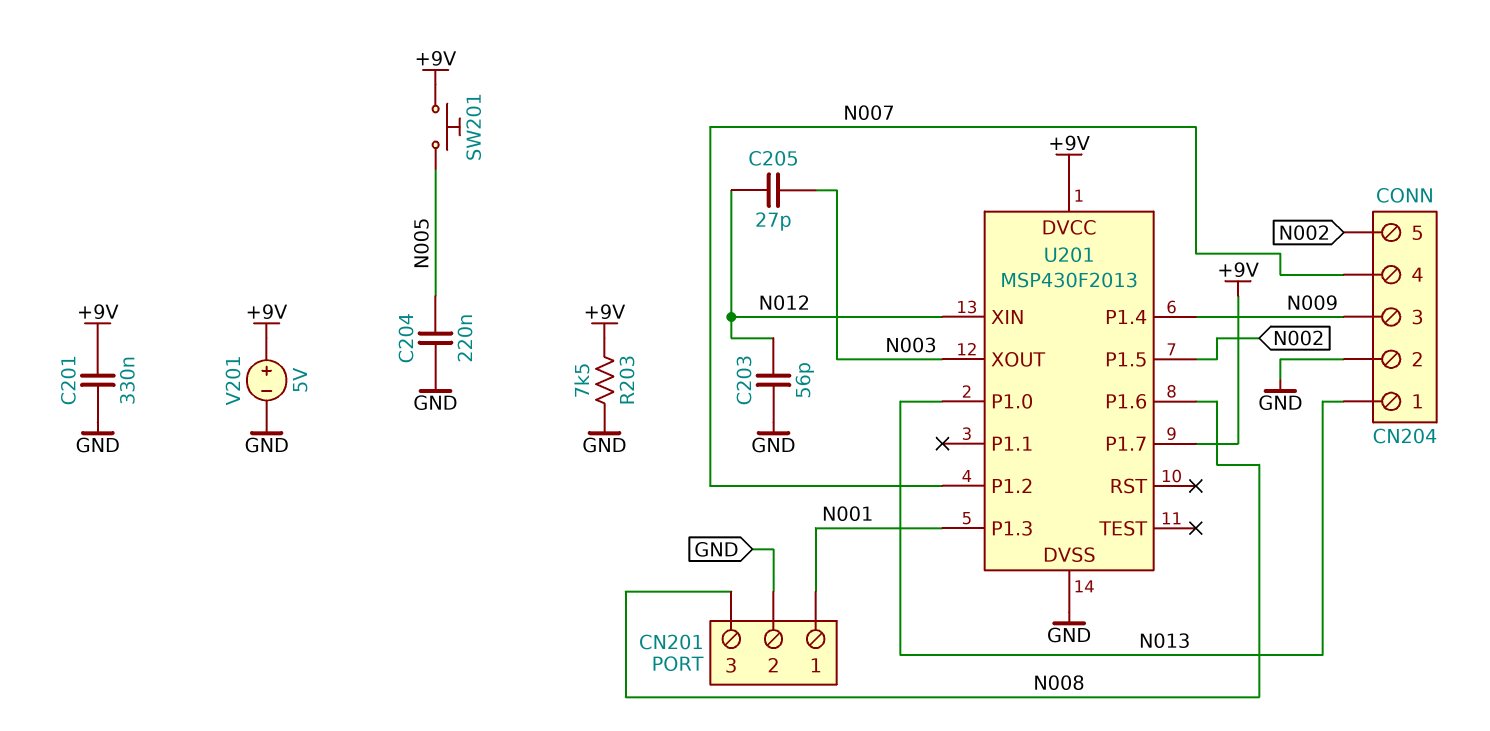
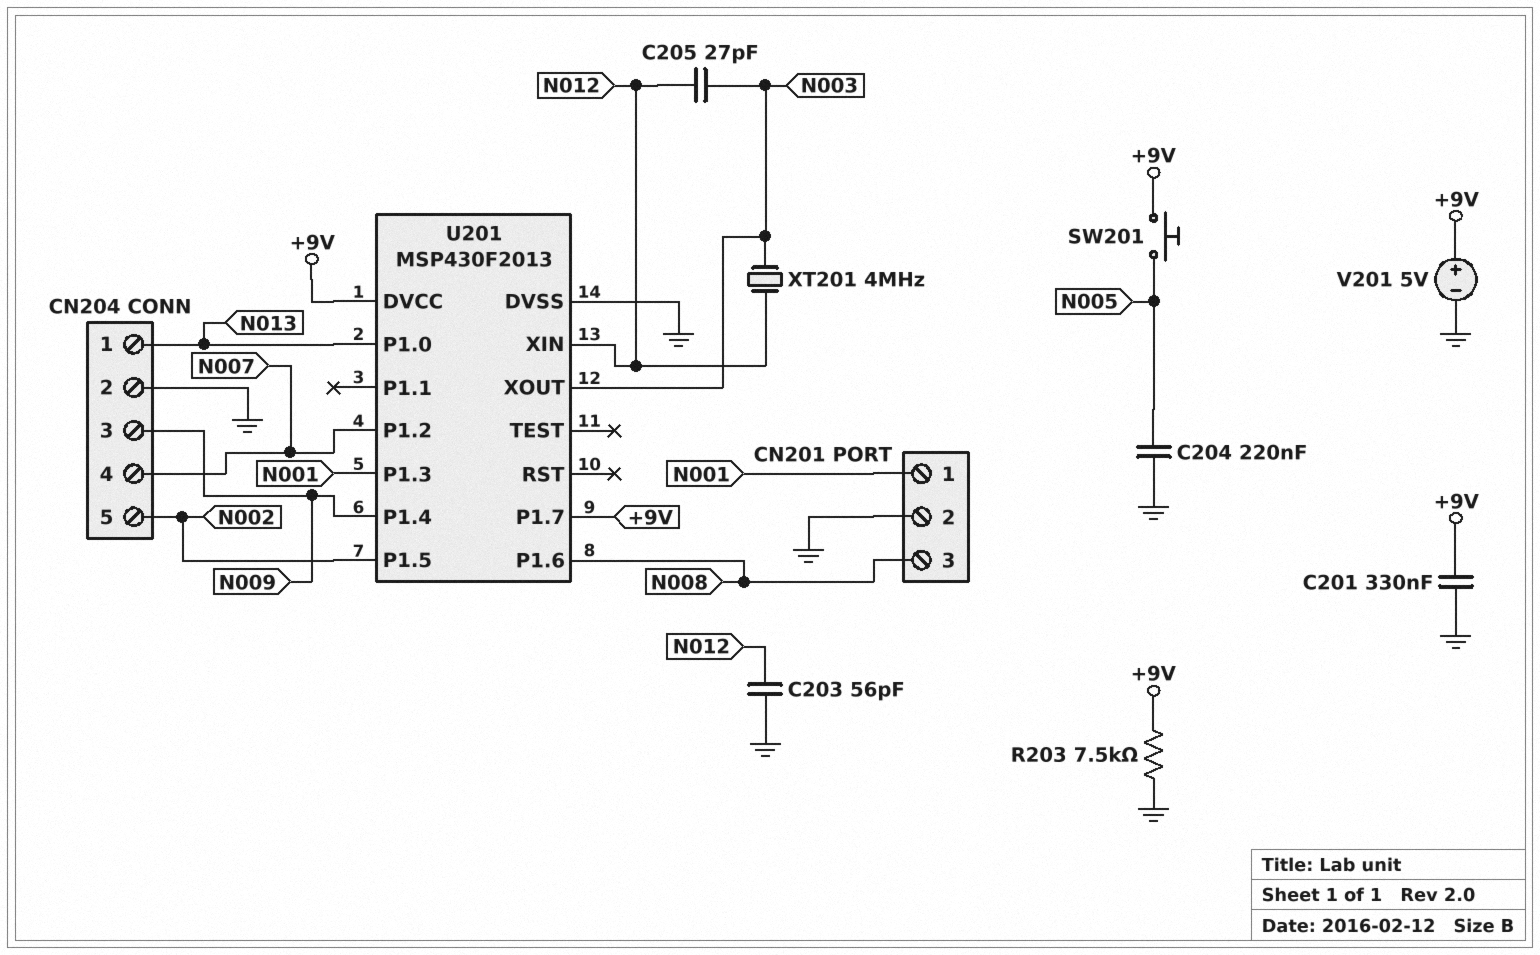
XT201: none -> 4MHz (N003, N012)

